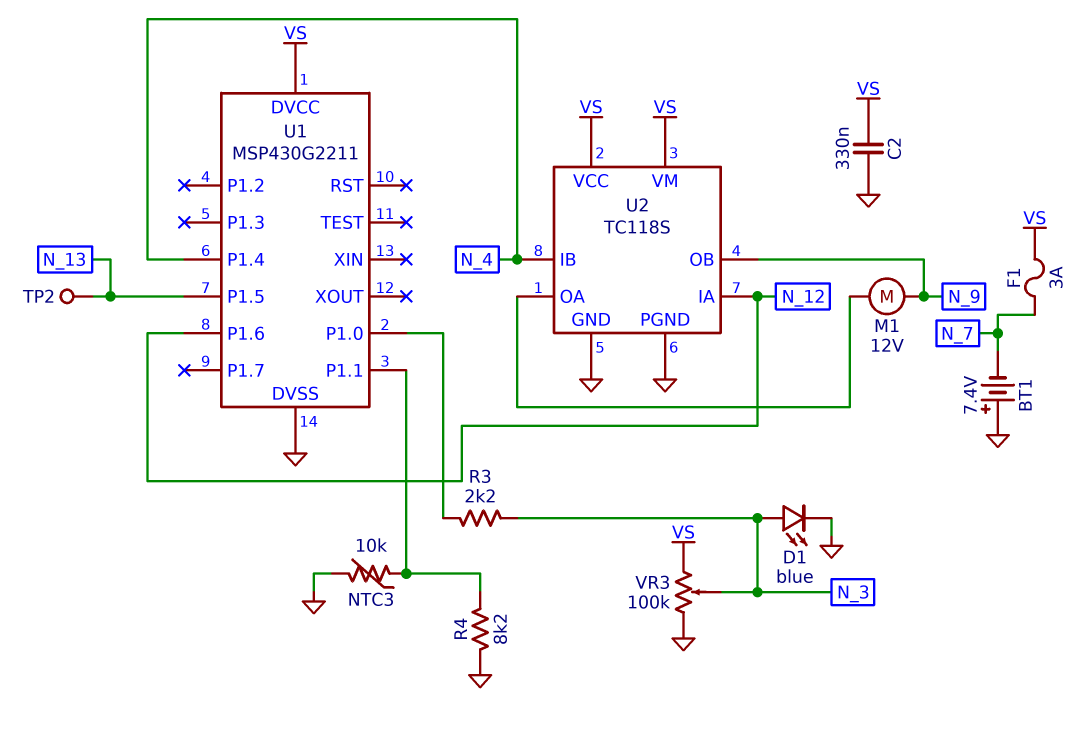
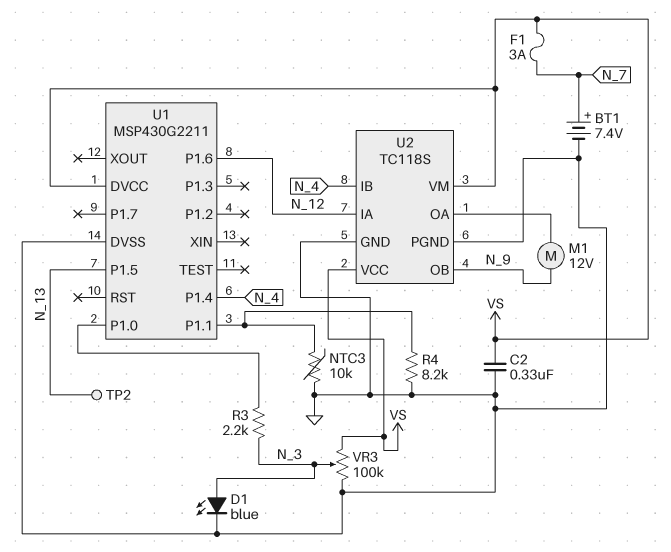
BT1: 7.4V (plus GND, minus N_7) -> 7.4V (plus N_7, minus GND)

